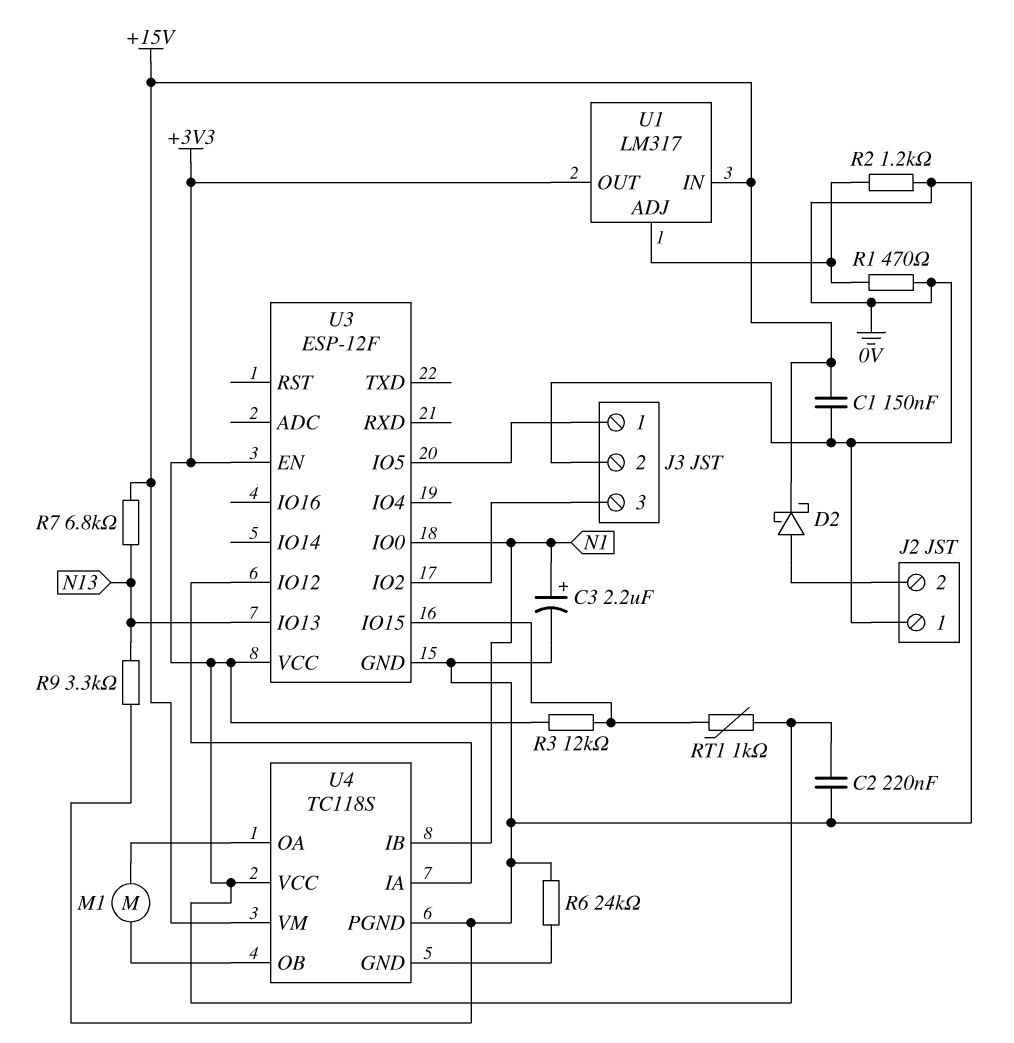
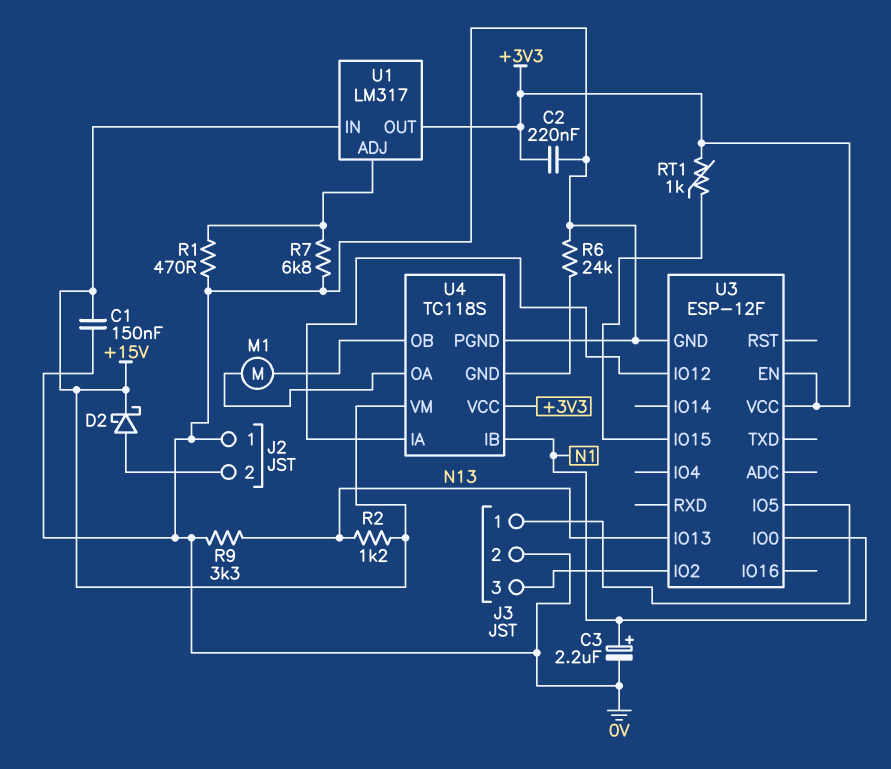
R2: 1.2k (0V, U1/ADJ) -> 1.2k (+15V, N13)
R3: 12k (+3V3, U3/IO15) -> none
R7: 6.8k (+15V, N13) -> 6.8k (0V, U1/ADJ)

